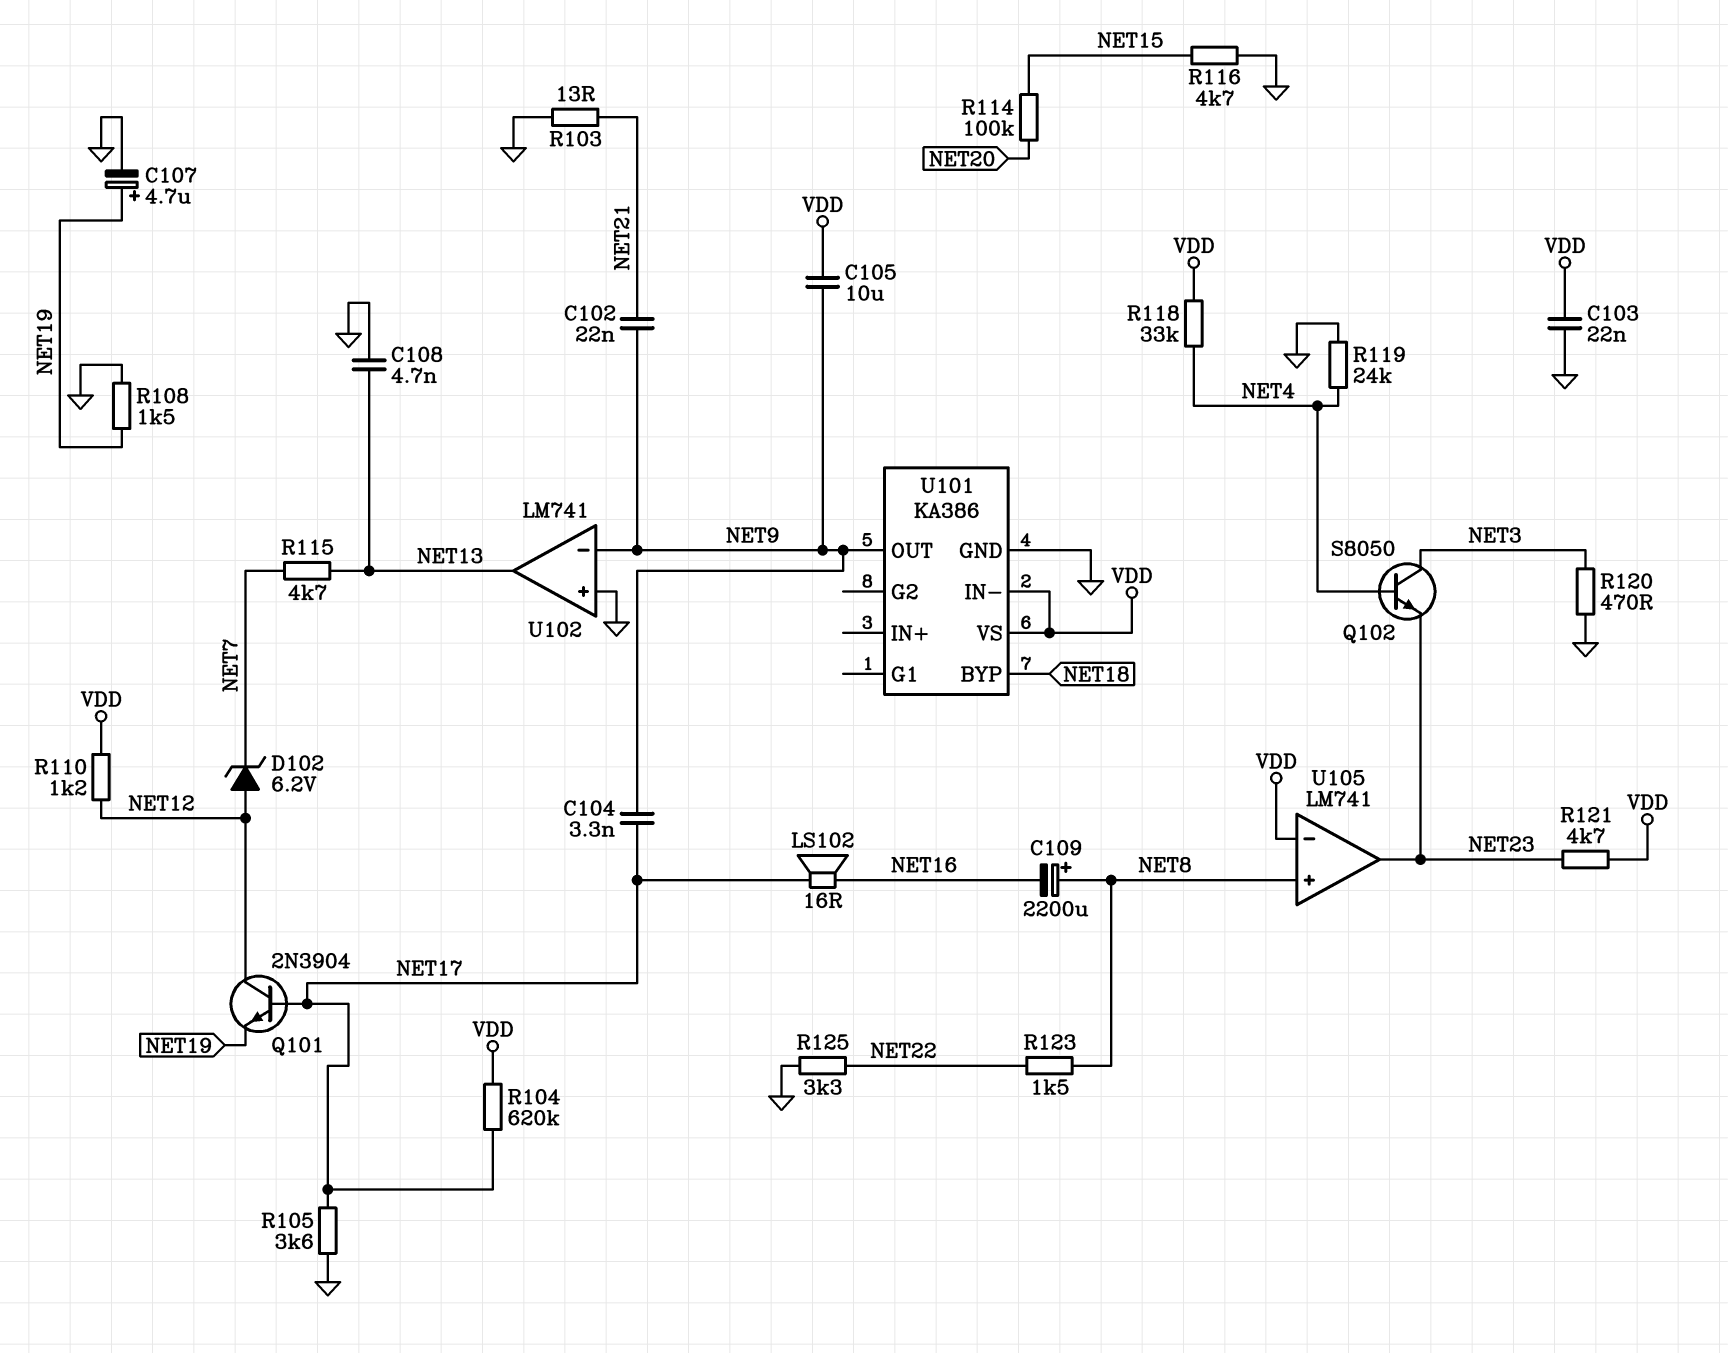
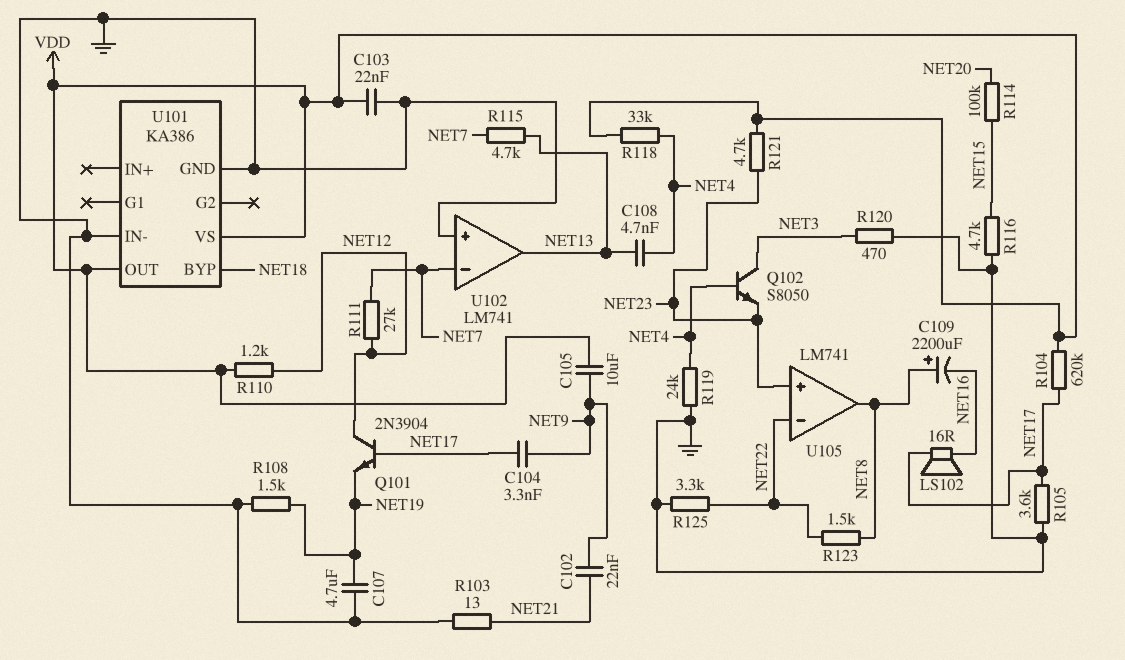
C107: 4.7uF (plus NET19, minus GND) -> 4.7uF (GND, NET19)
C108: 4.7nF (GND, NET13) -> 4.7nF (NET4, NET13)
D102: zener 6.2V (A NET12, K NET7) -> none
R111: none -> 27k (NET7, NET12)
U101 pin IN-: VDD -> GND
U101 pin OUT: NET9 -> VDD
U102 pin in-: NET9 -> NET7
U105 pin in+: NET8 -> NET23
U105 pin in-: VDD -> NET22
U105 pin out: NET23 -> NET8

